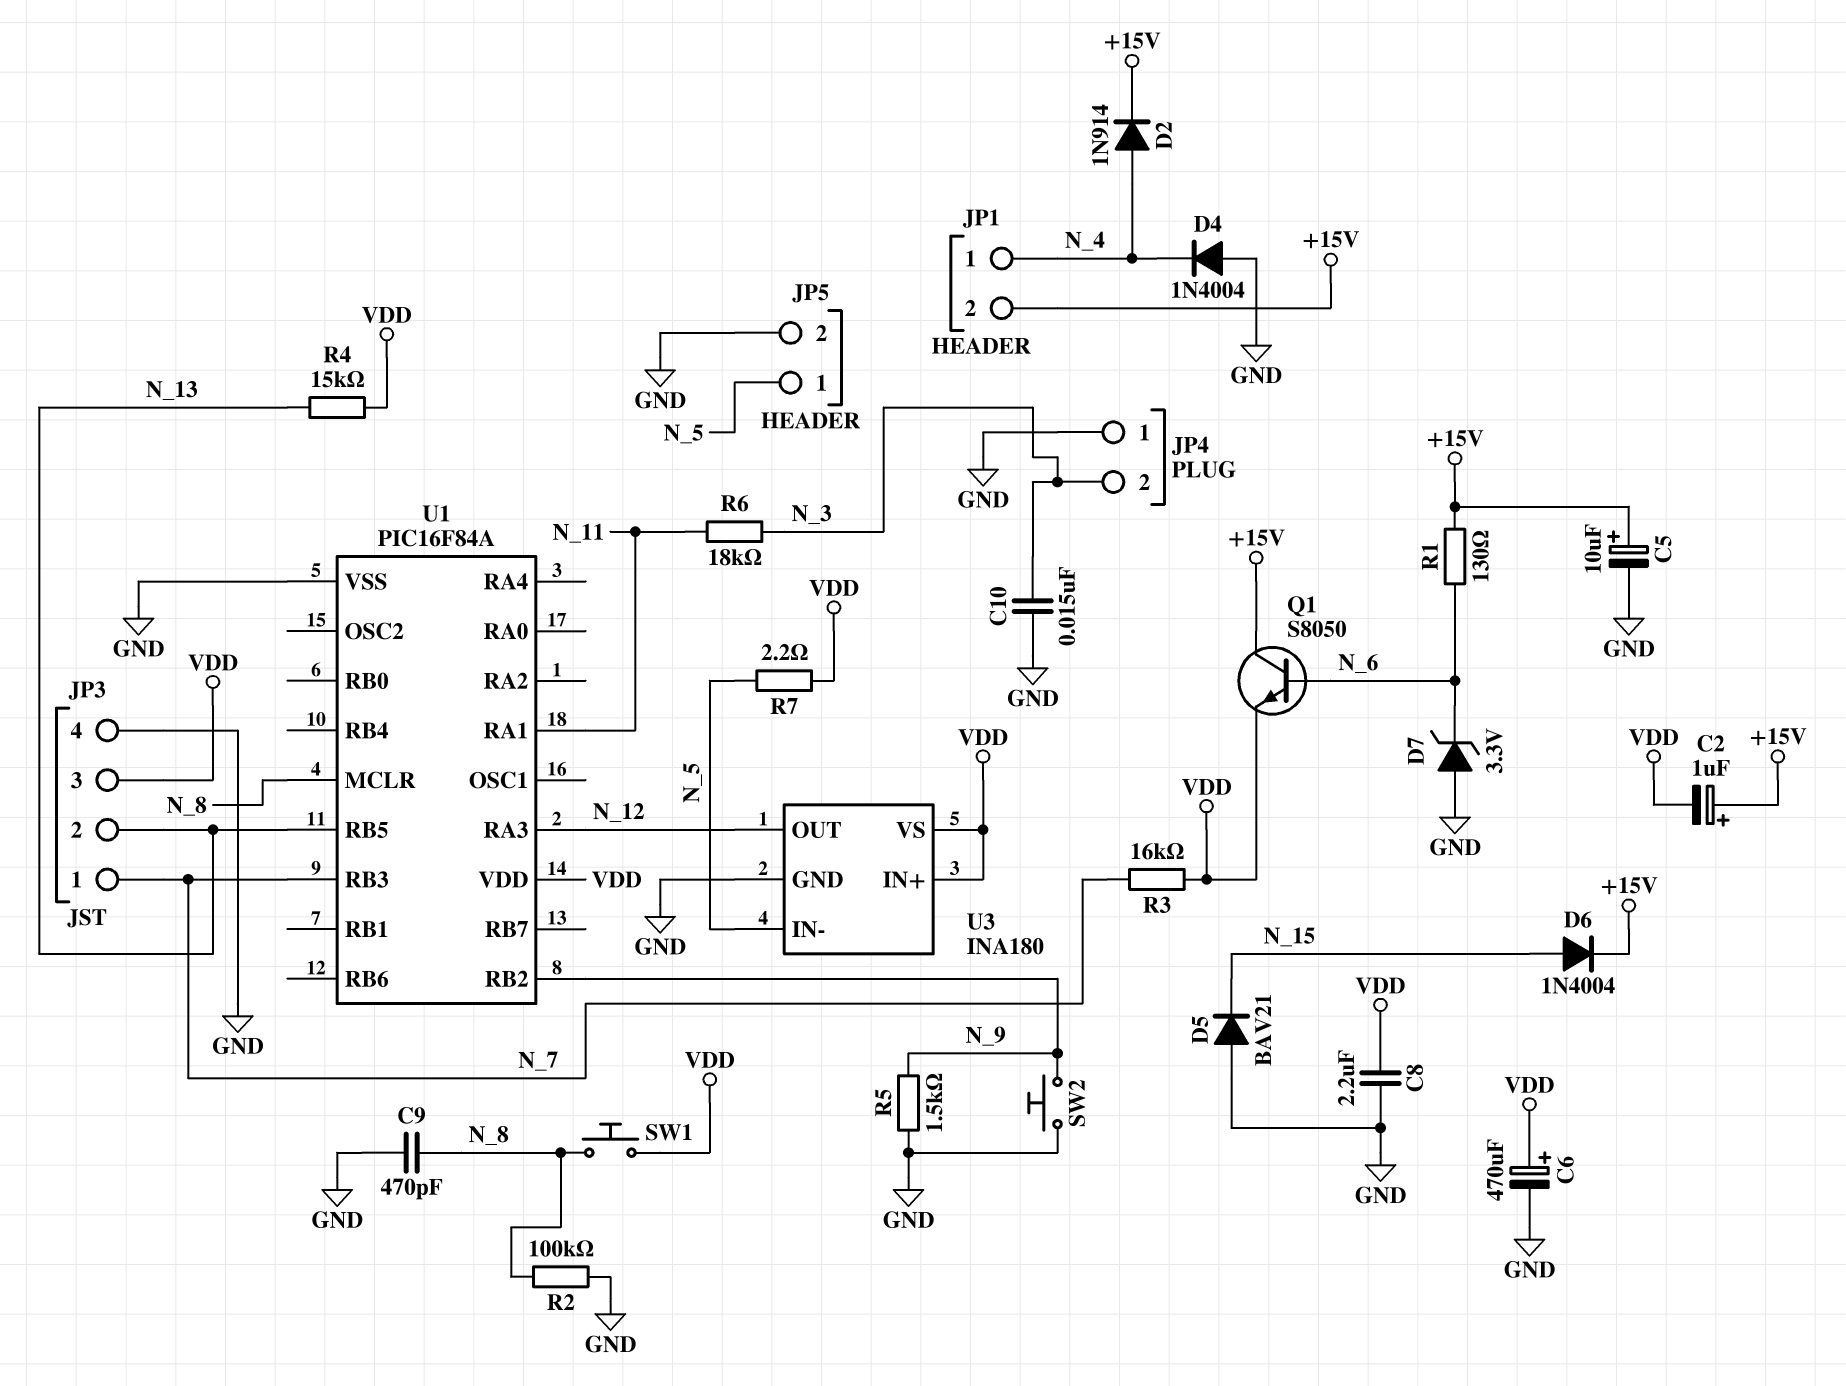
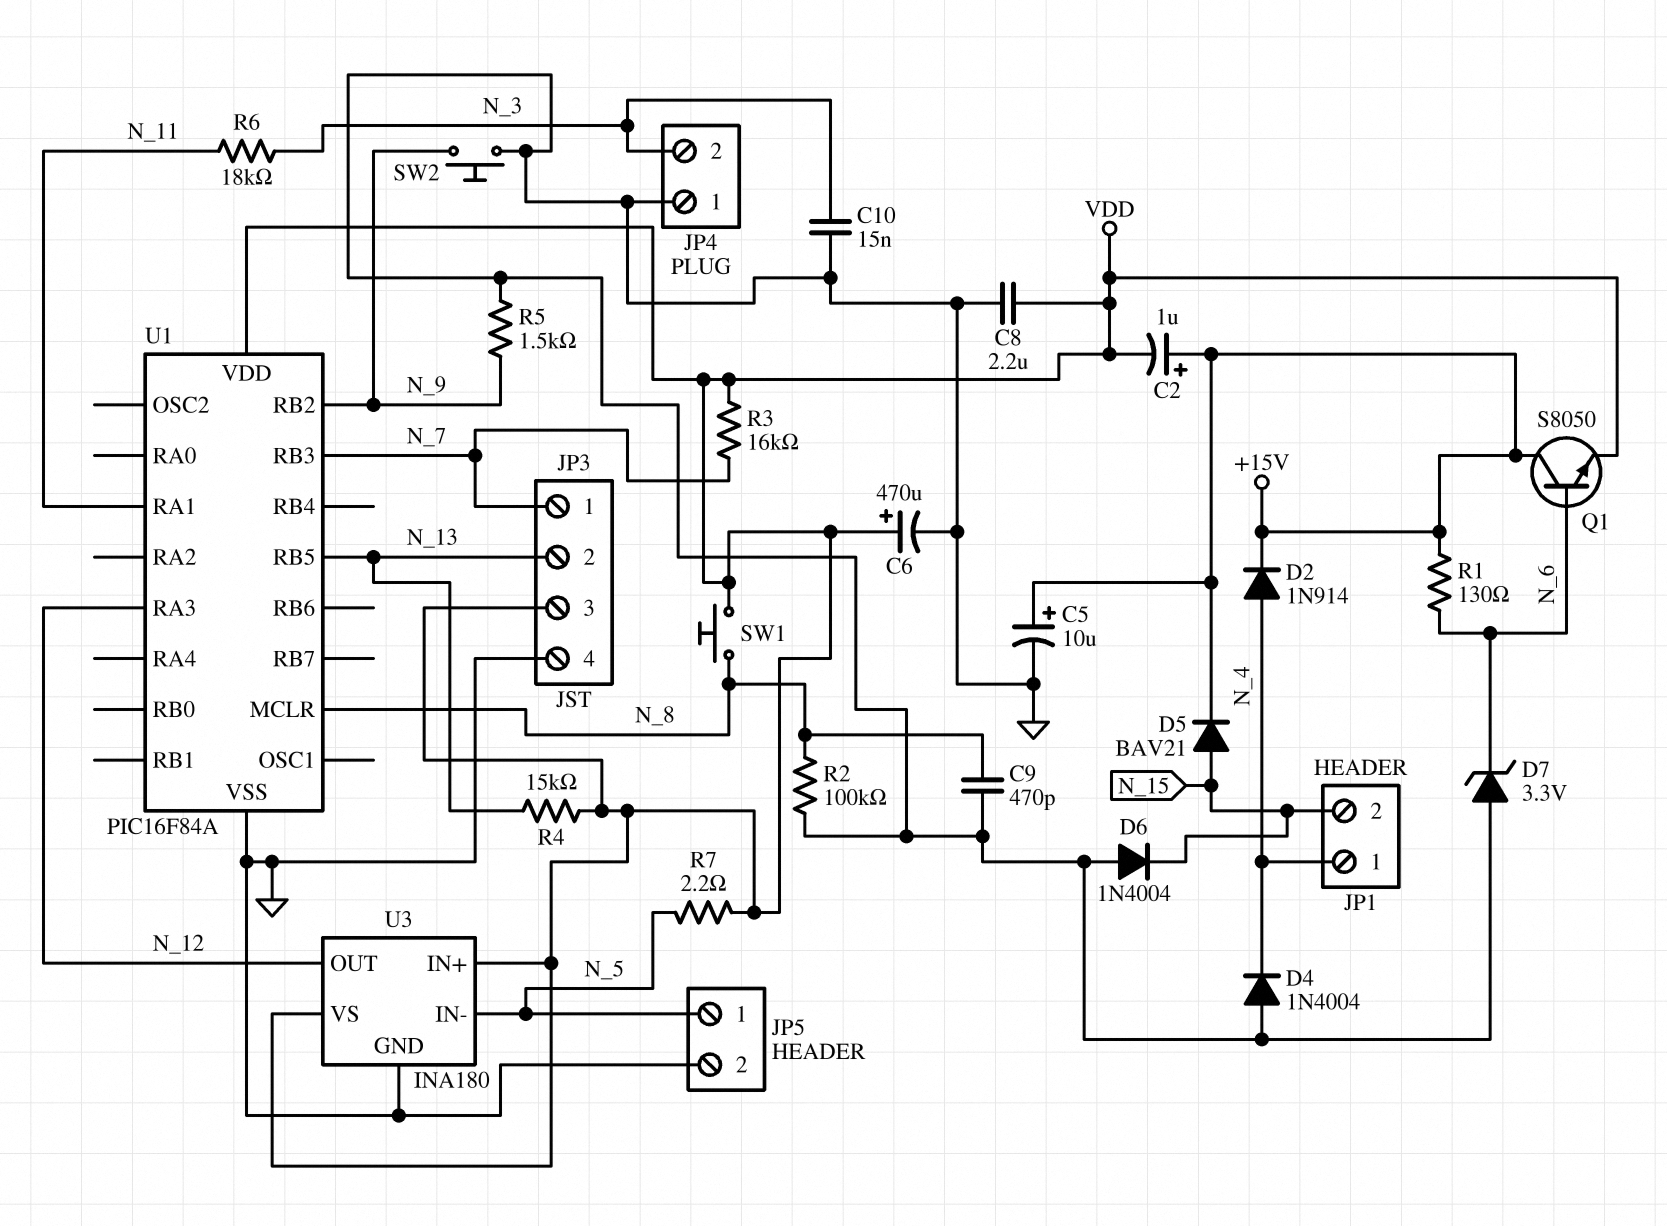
D5: diode BAV21 (A GND, K N_15) -> diode BAV21 (A N_15, K +15V)
D6: diode 1N4004 (A N_15, K +15V) -> diode 1N4004 (A GND, K N_15)
JP1 pin 2: +15V -> N_15

